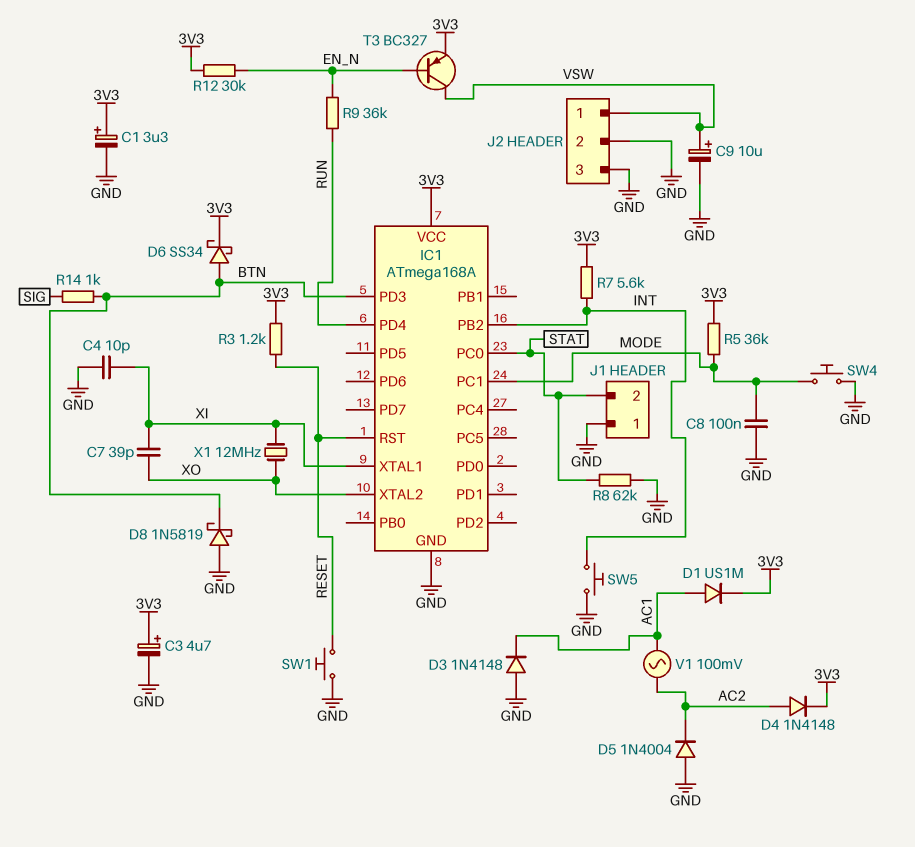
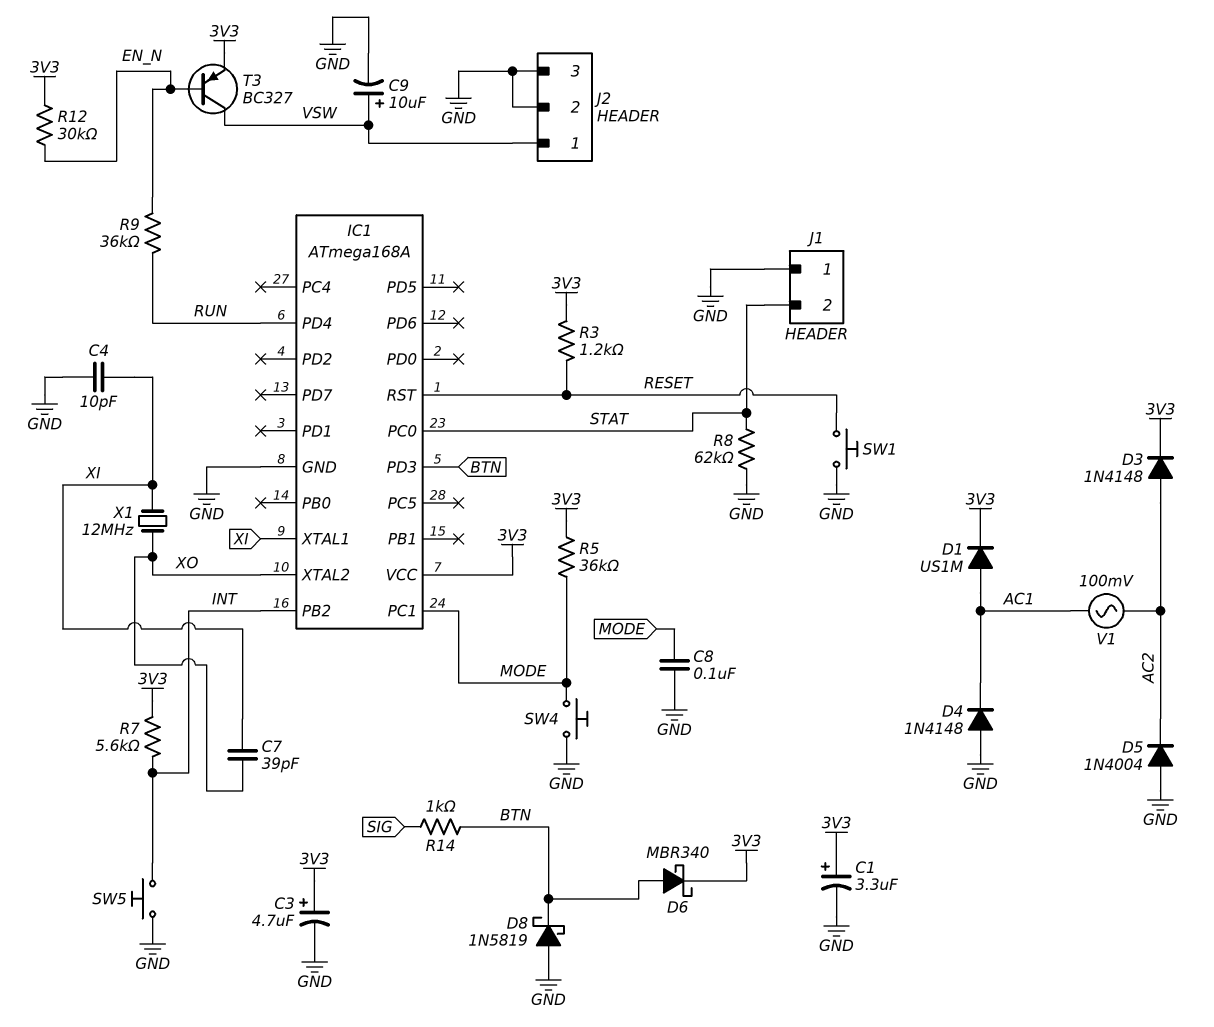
D3: diode 1N4148 (A GND, K AC1) -> diode 1N4148 (A AC2, K 3V3)
D4: diode 1N4148 (A AC2, K 3V3) -> diode 1N4148 (A GND, K AC1)
D6: schottky SS34 (A BTN, K 3V3) -> schottky MBR340 (A BTN, K 3V3)

